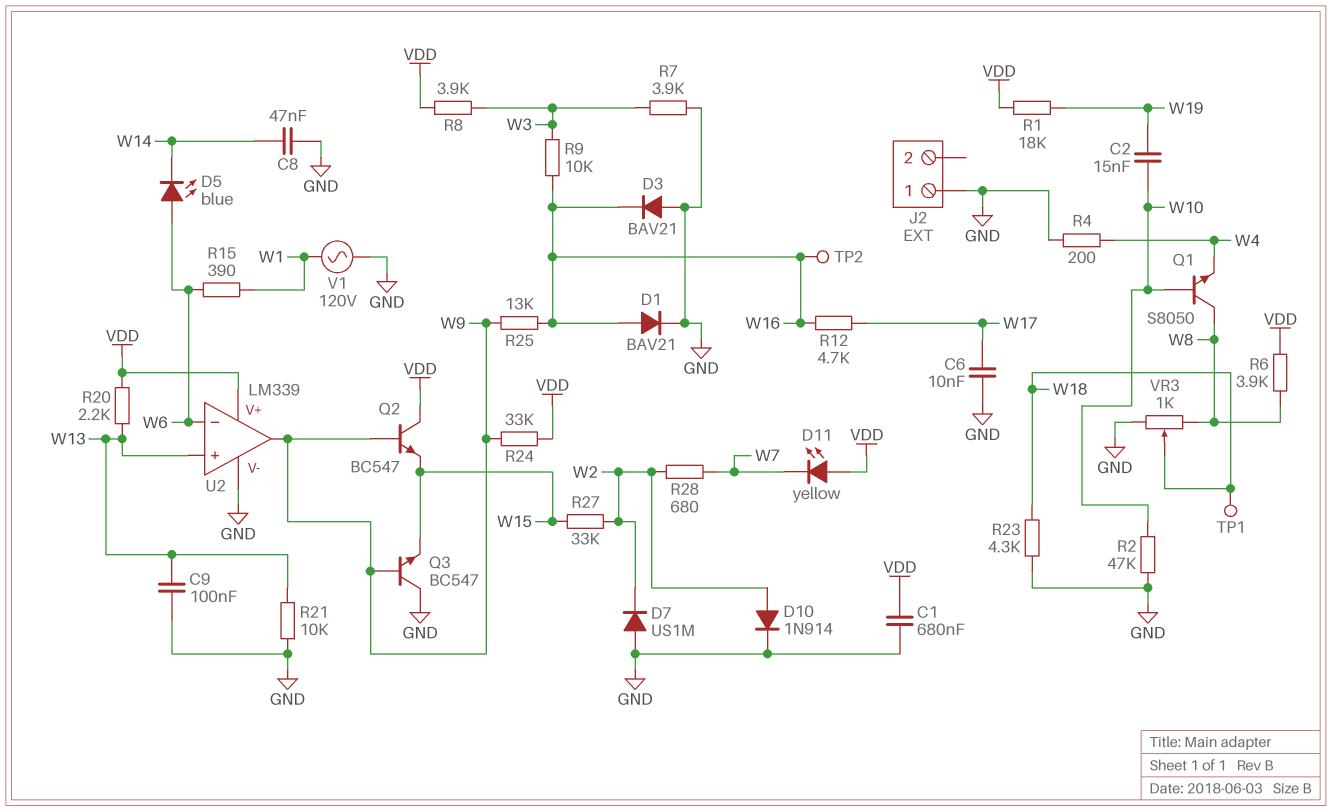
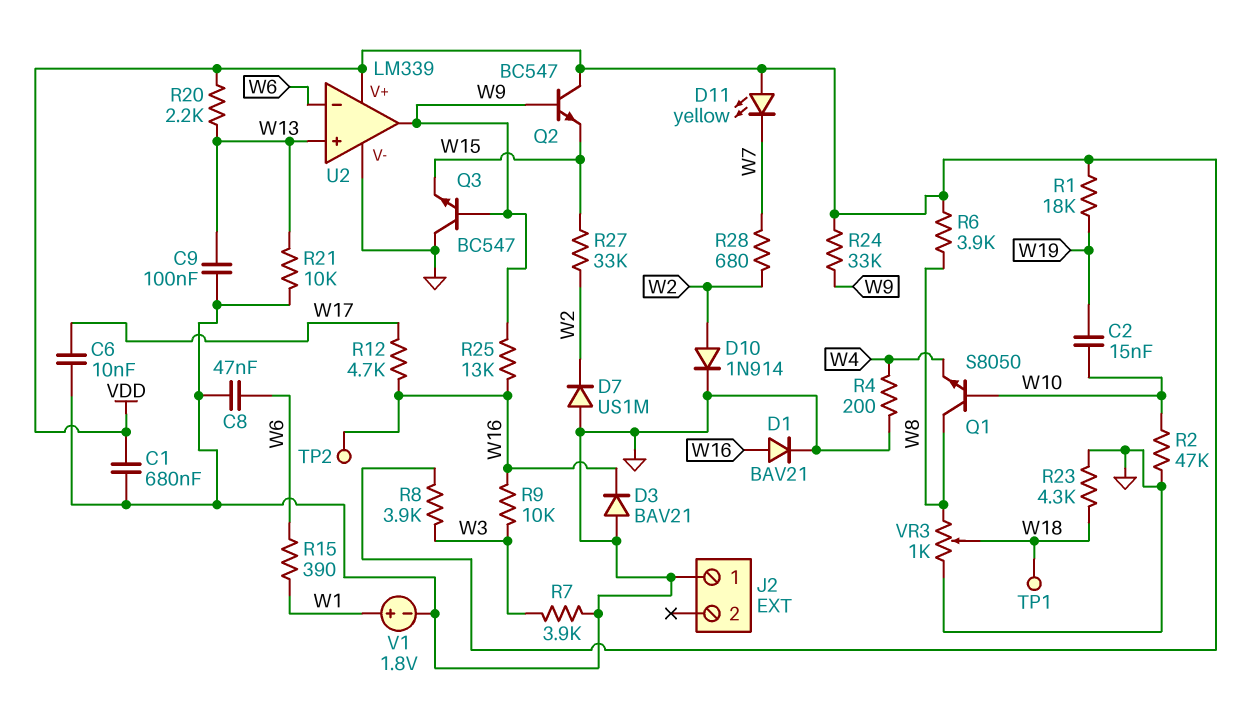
C8: 47nF (GND, W14) -> 47nF (GND, W6)
D5: LED blue (A W6, K W14) -> none
V1: AC 120V (GND, W1) -> 1.8V (plus W1, minus GND)

